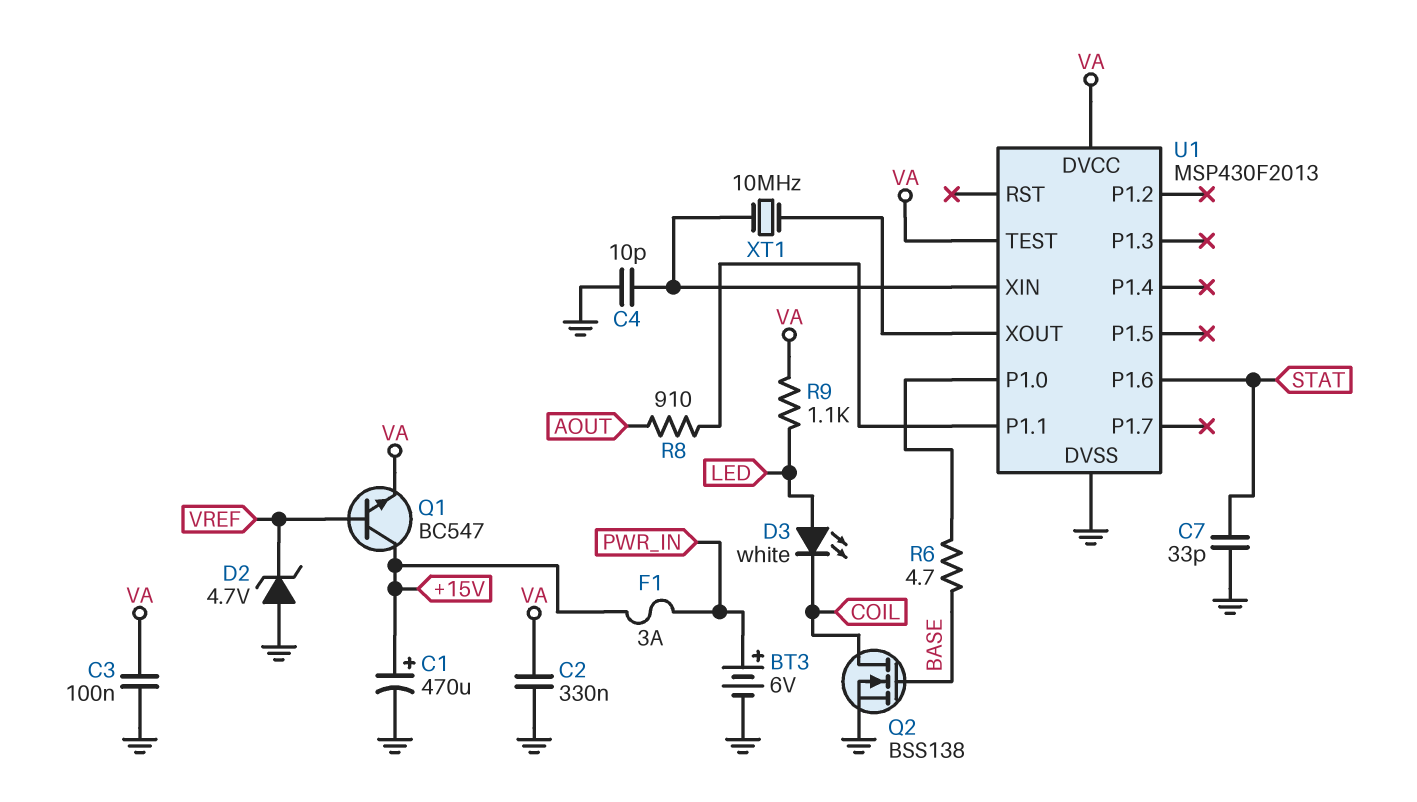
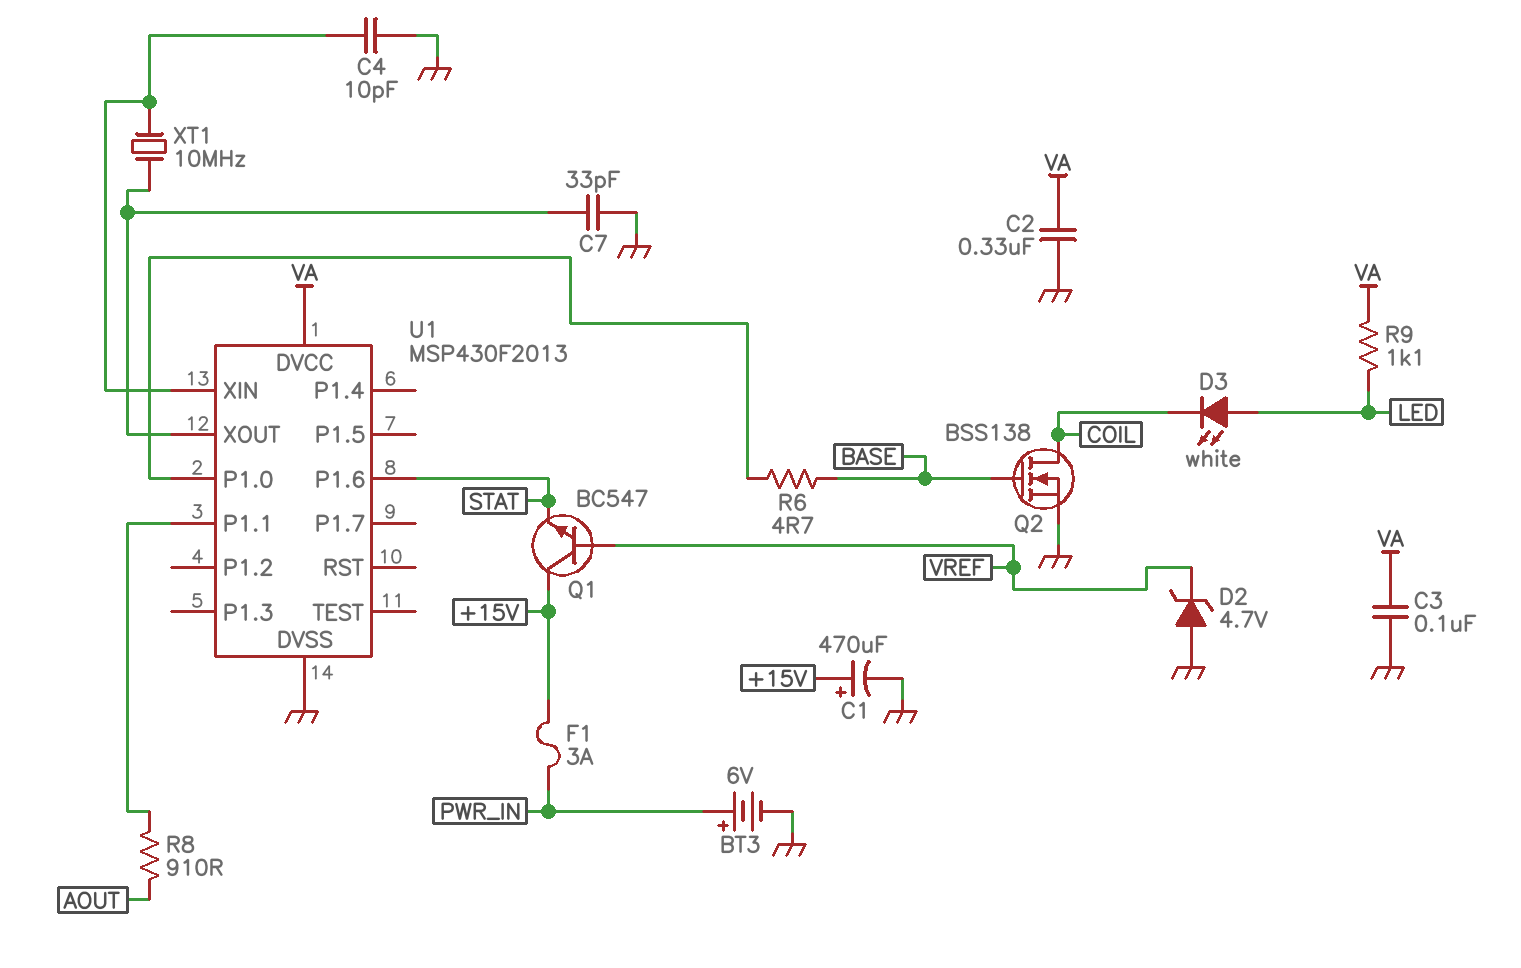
C7: 33pF (GND, STAT) -> 33pF (GND, U1/XOUT)
Q1: NPN BC547 (B VREF, C +15V, E VA) -> NPN BC547 (B VREF, C +15V, E STAT)
U1 pin TEST: VA -> none

